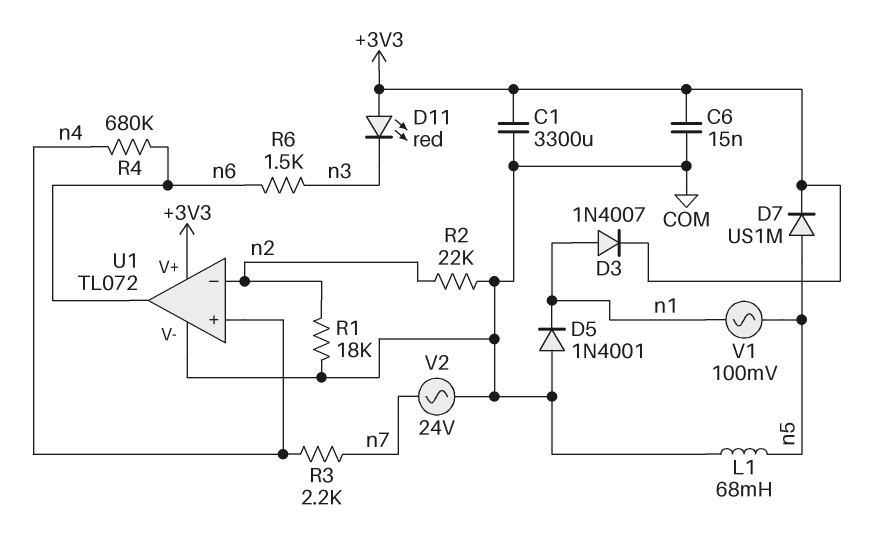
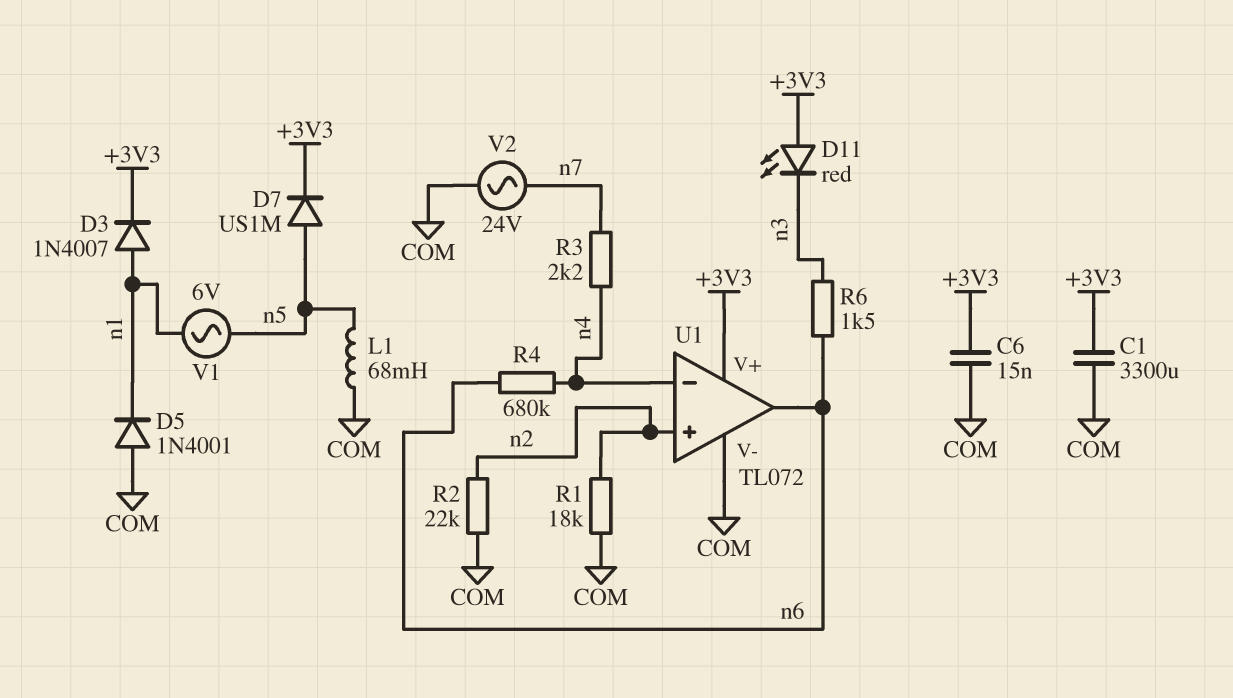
U1 pin in+: n4 -> n2
U1 pin in-: n2 -> n4
V1: AC 100mV (n1, n5) -> AC 6V (n1, n5)

